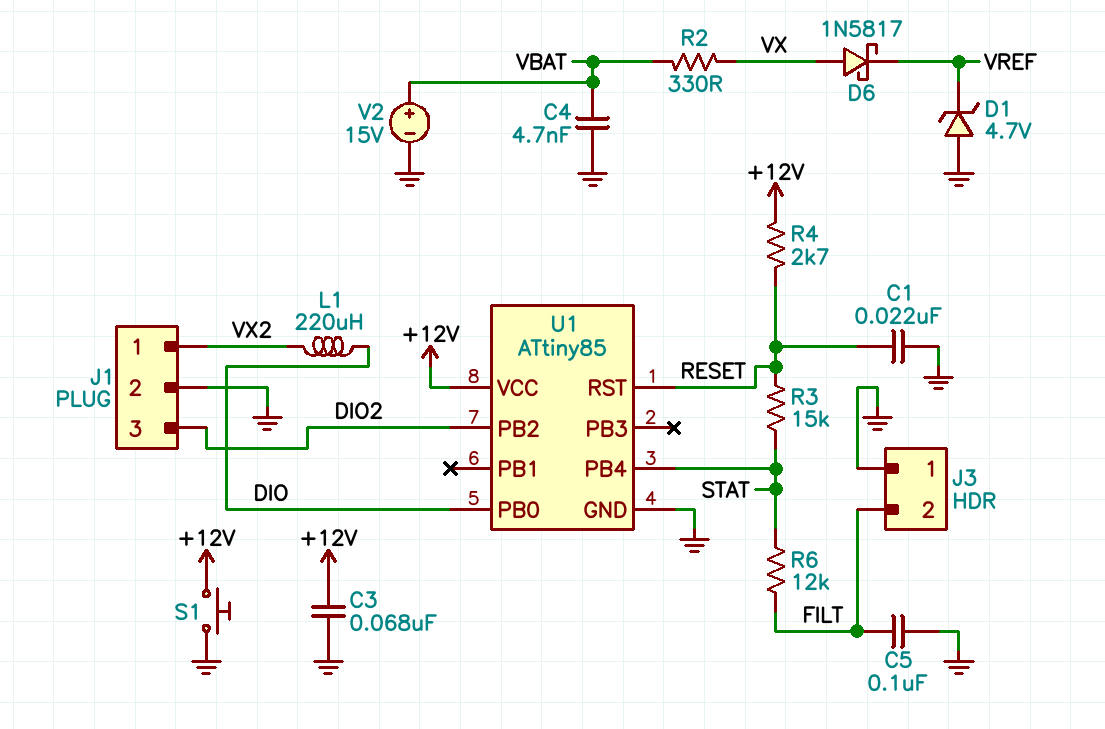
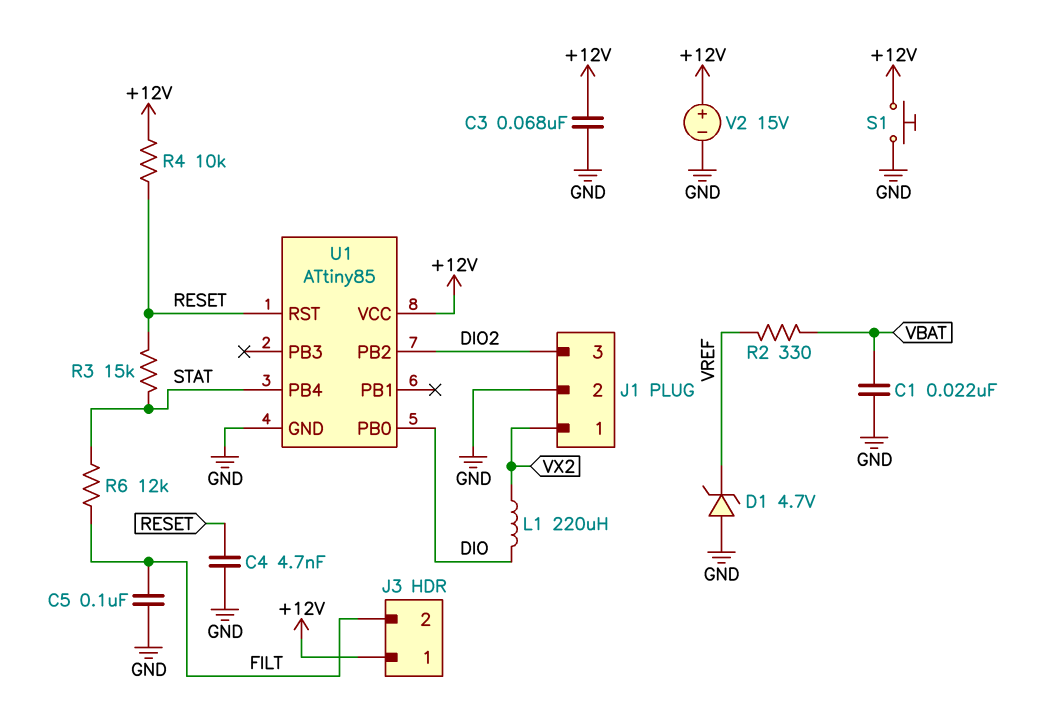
C1: 22nF (GND, RESET) -> 22nF (GND, VBAT)
C4: 4.7nF (GND, VBAT) -> 4.7nF (GND, RESET)
D6: schottky 1N5817 (A VX, K VREF) -> none
J3 pin 1: GND -> +12V
R2: 330 (VBAT, VX) -> 330 (VBAT, VREF)
R4: 2.7k (+12V, RESET) -> 10k (+12V, RESET)
V2: 15V (plus VBAT, minus GND) -> 15V (plus +12V, minus GND)

